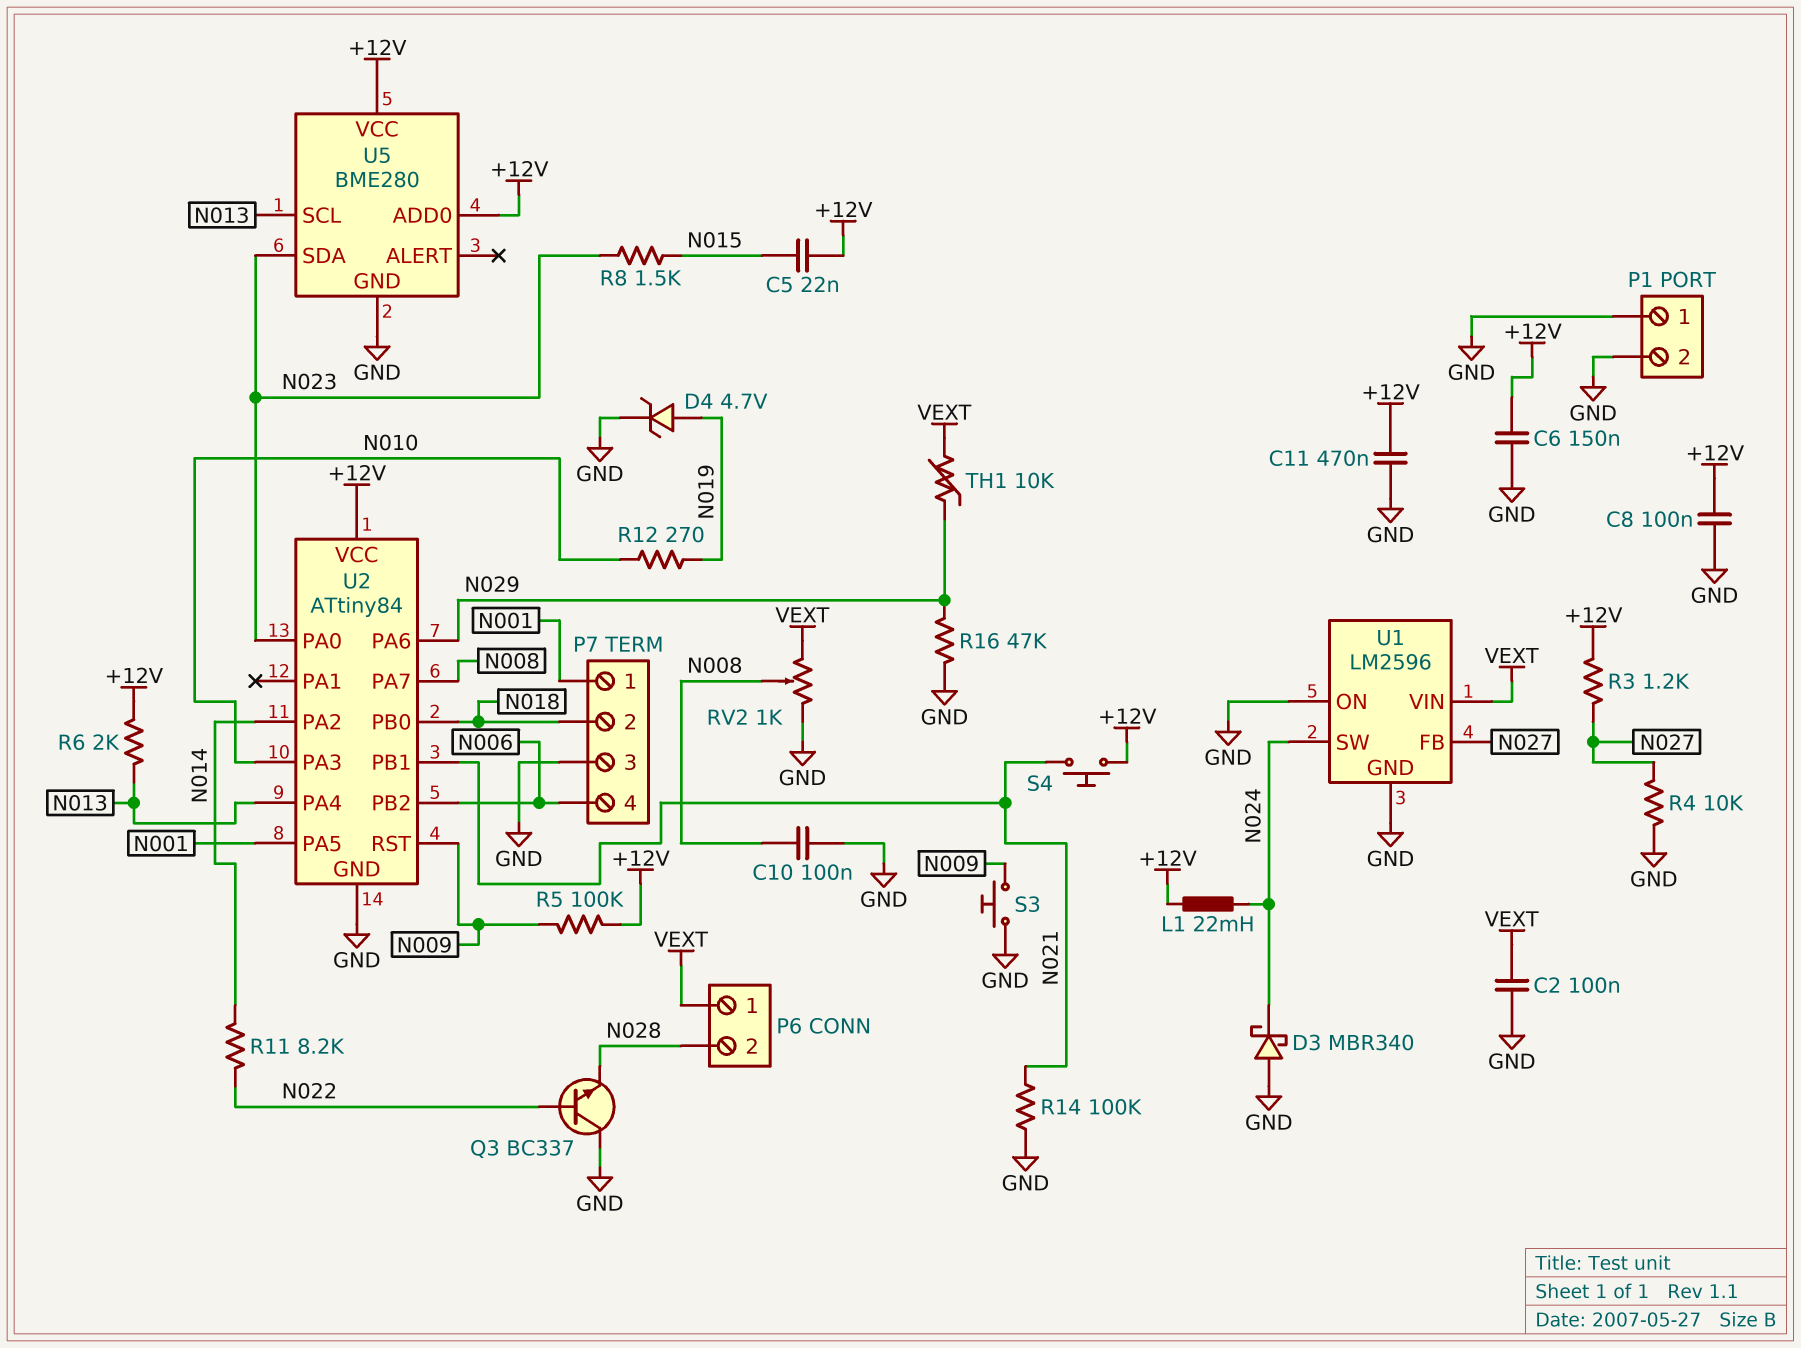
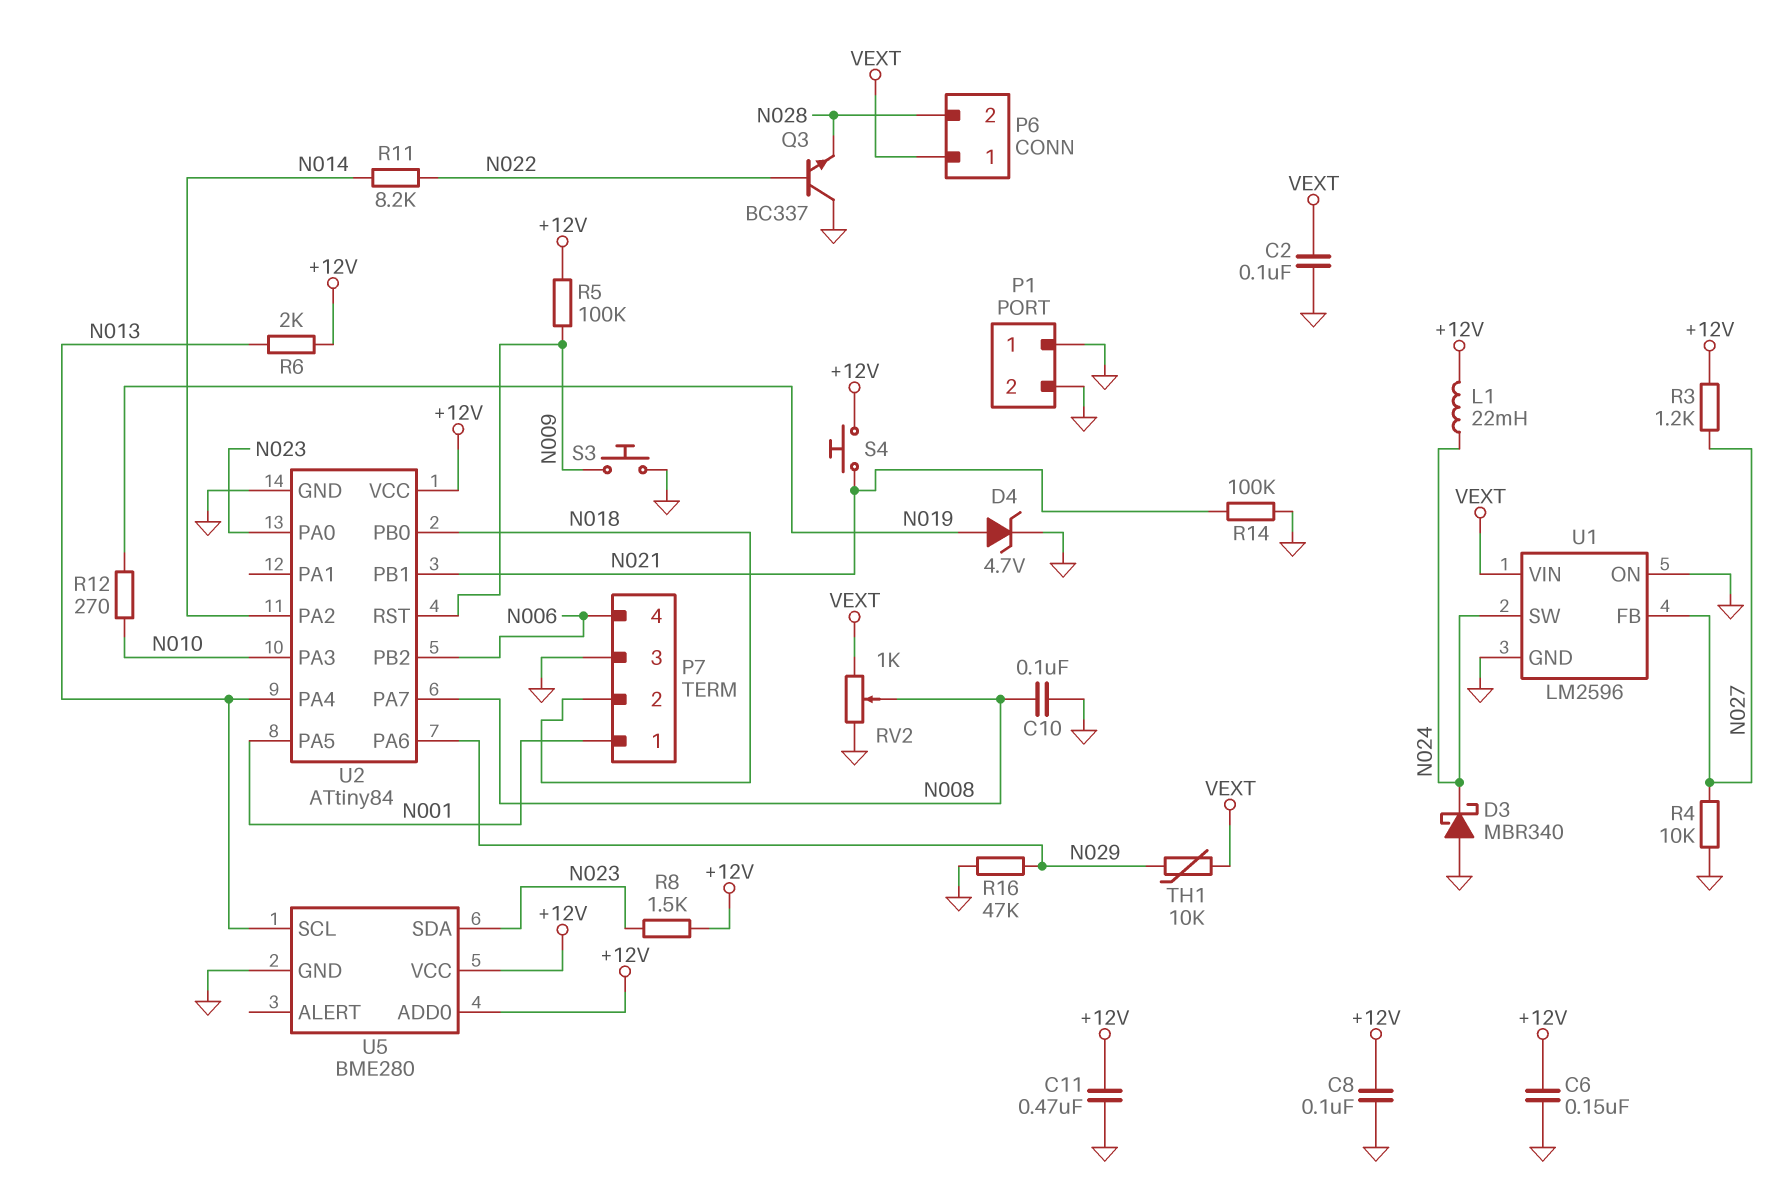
C5: 22nF (+12V, N015) -> none
R8: 1.5k (N015, N023) -> 1.5k (+12V, N023)

